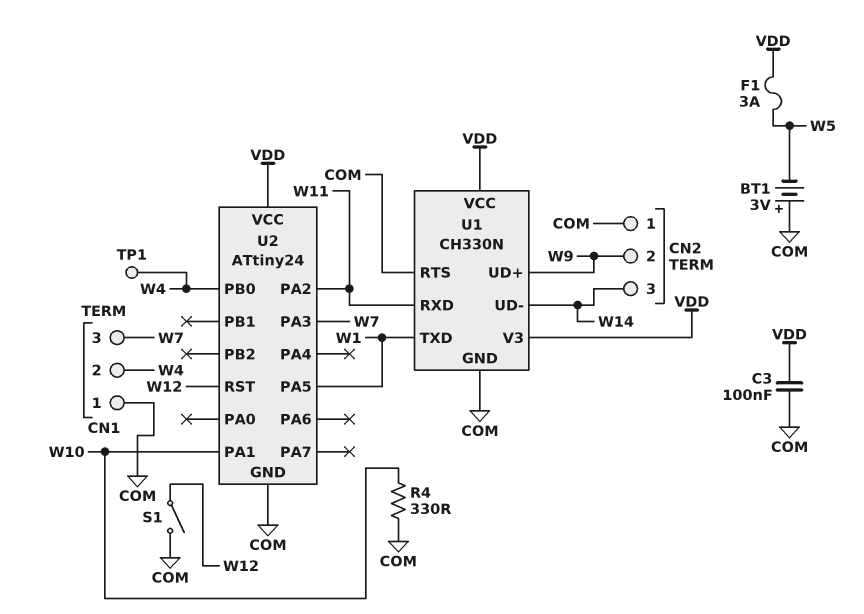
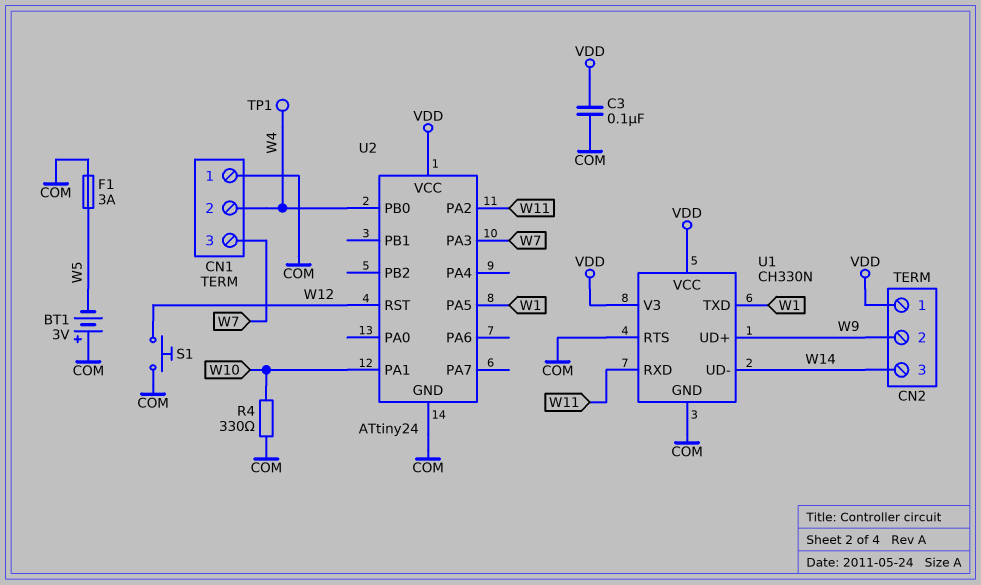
CN2 pin 1: COM -> VDD
F1: 3A (VDD, W5) -> 3A (COM, W5)
S1: switch (COM, W12) -> button (COM, W12)

